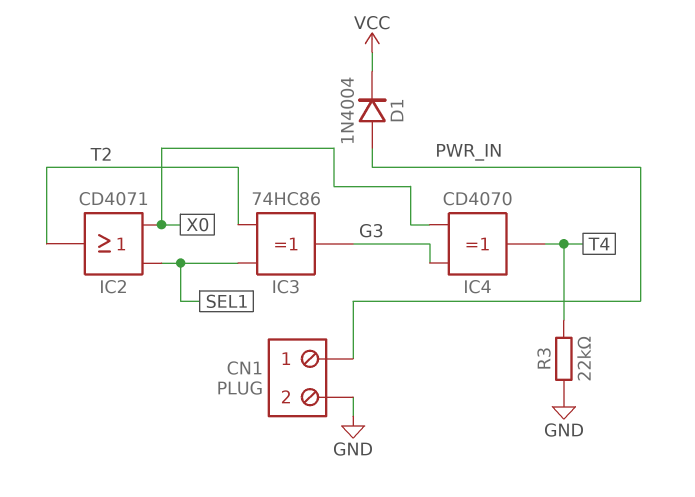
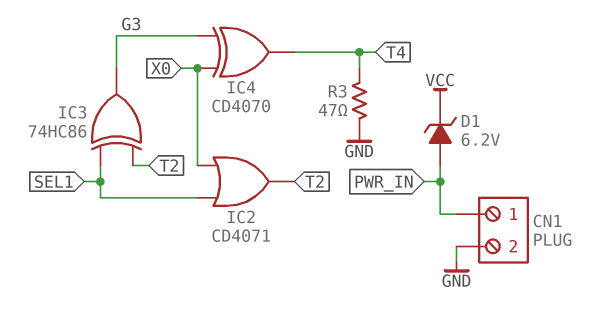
D1: diode 1N4004 (A PWR_IN, K VCC) -> zener 6.2V (A PWR_IN, K VCC)
R3: 22k (GND, T4) -> 47 (GND, T4)

